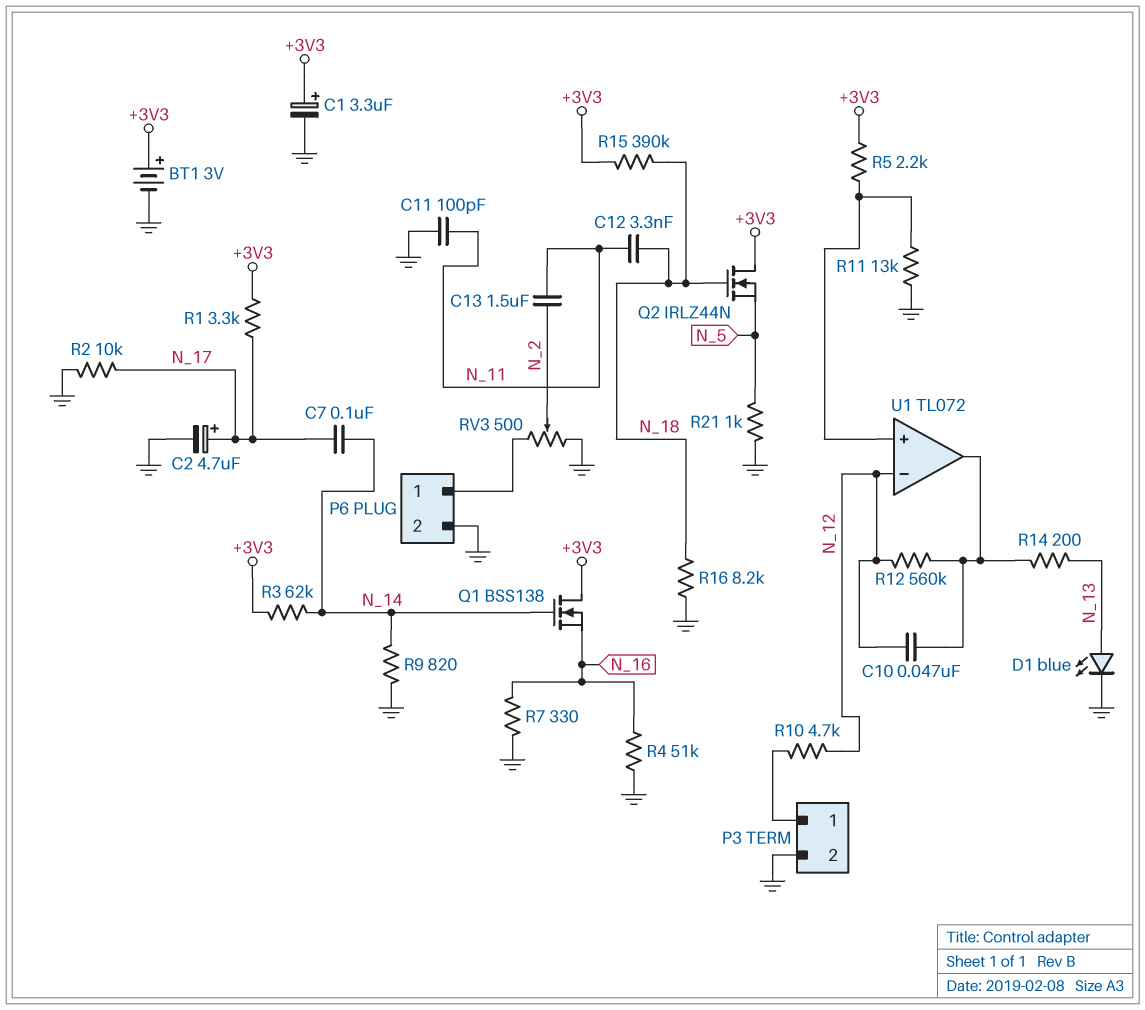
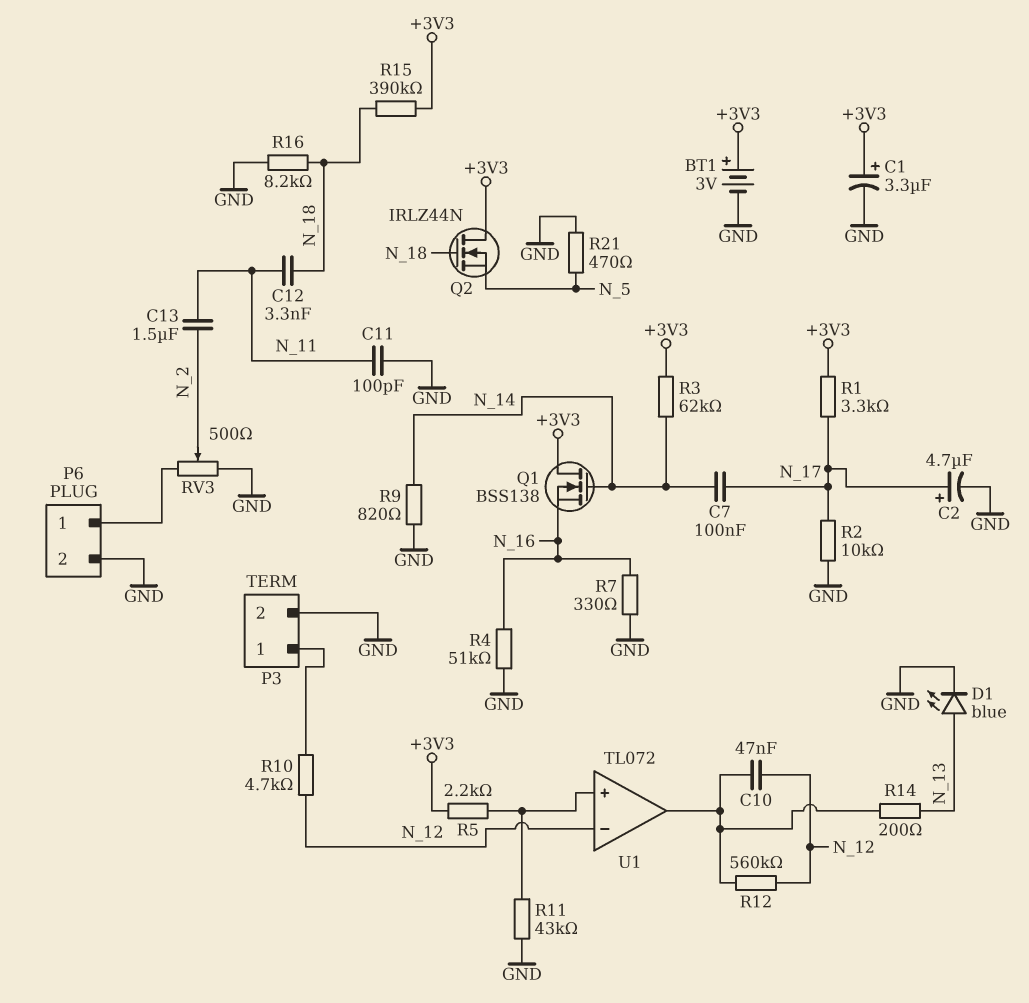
R11: 13k (GND, U1/in+) -> 43k (GND, U1/in+)
R21: 1k (GND, N_5) -> 470 (GND, N_5)

